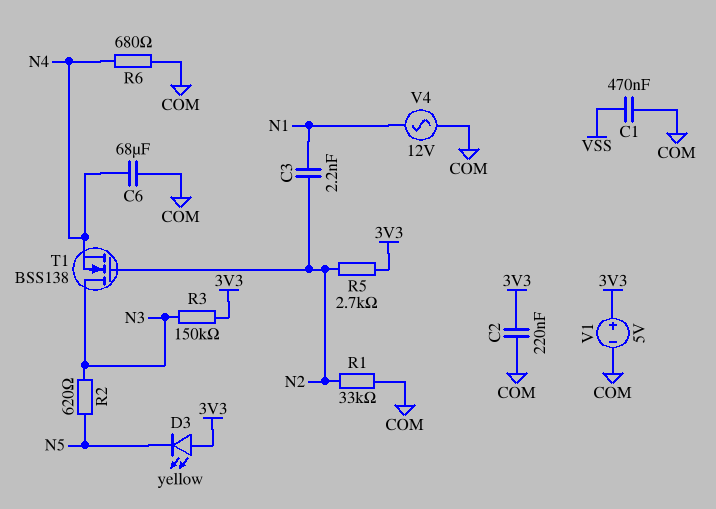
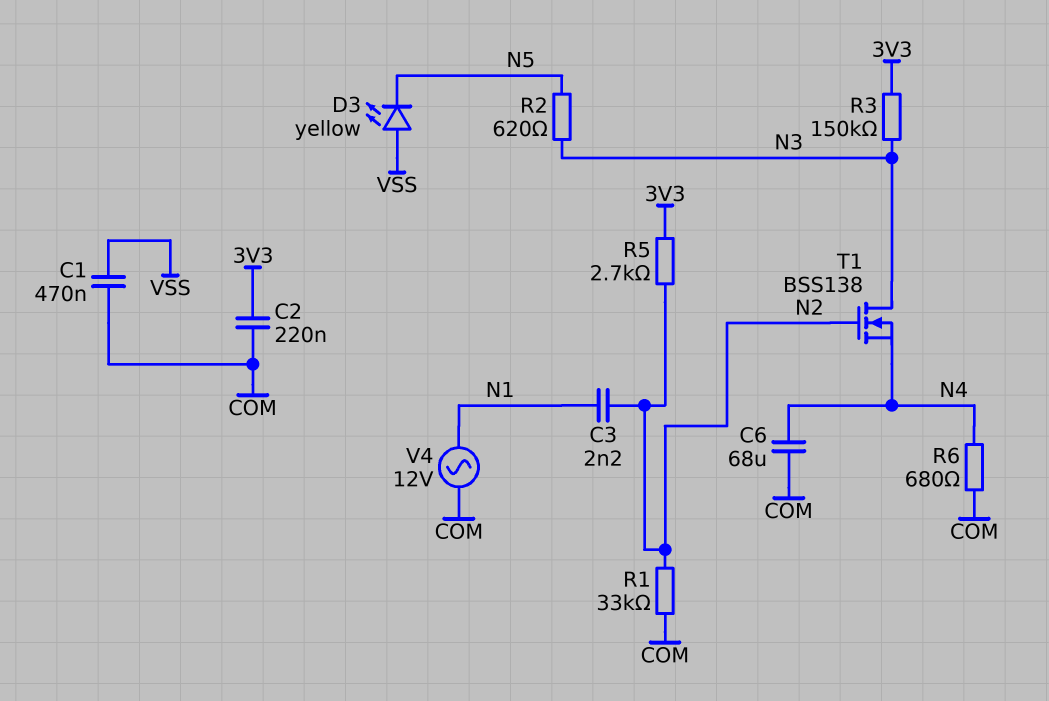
D3: LED yellow (A 3V3, K N5) -> LED yellow (A VSS, K N5)
V1: 5V (plus 3V3, minus COM) -> none

